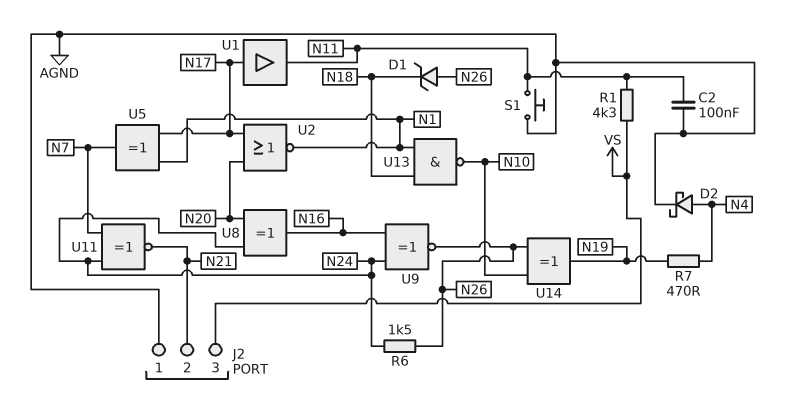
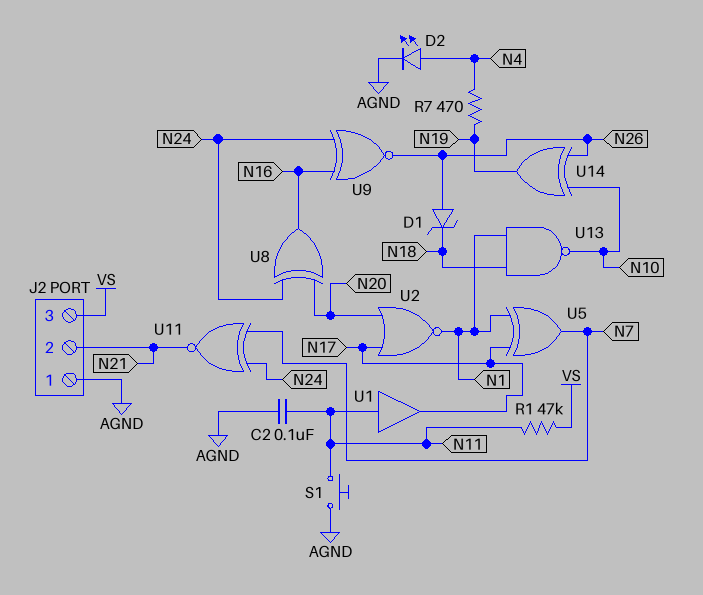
D2: schottky (A N4, K AGND) -> LED (A N4, K AGND)
R1: 4.3k (N11, VS) -> 47k (N11, VS)
R6: 1.5k (N24, N26) -> none
U1: buffer (in N17, out N11) -> buffer (in N11, out N17)

